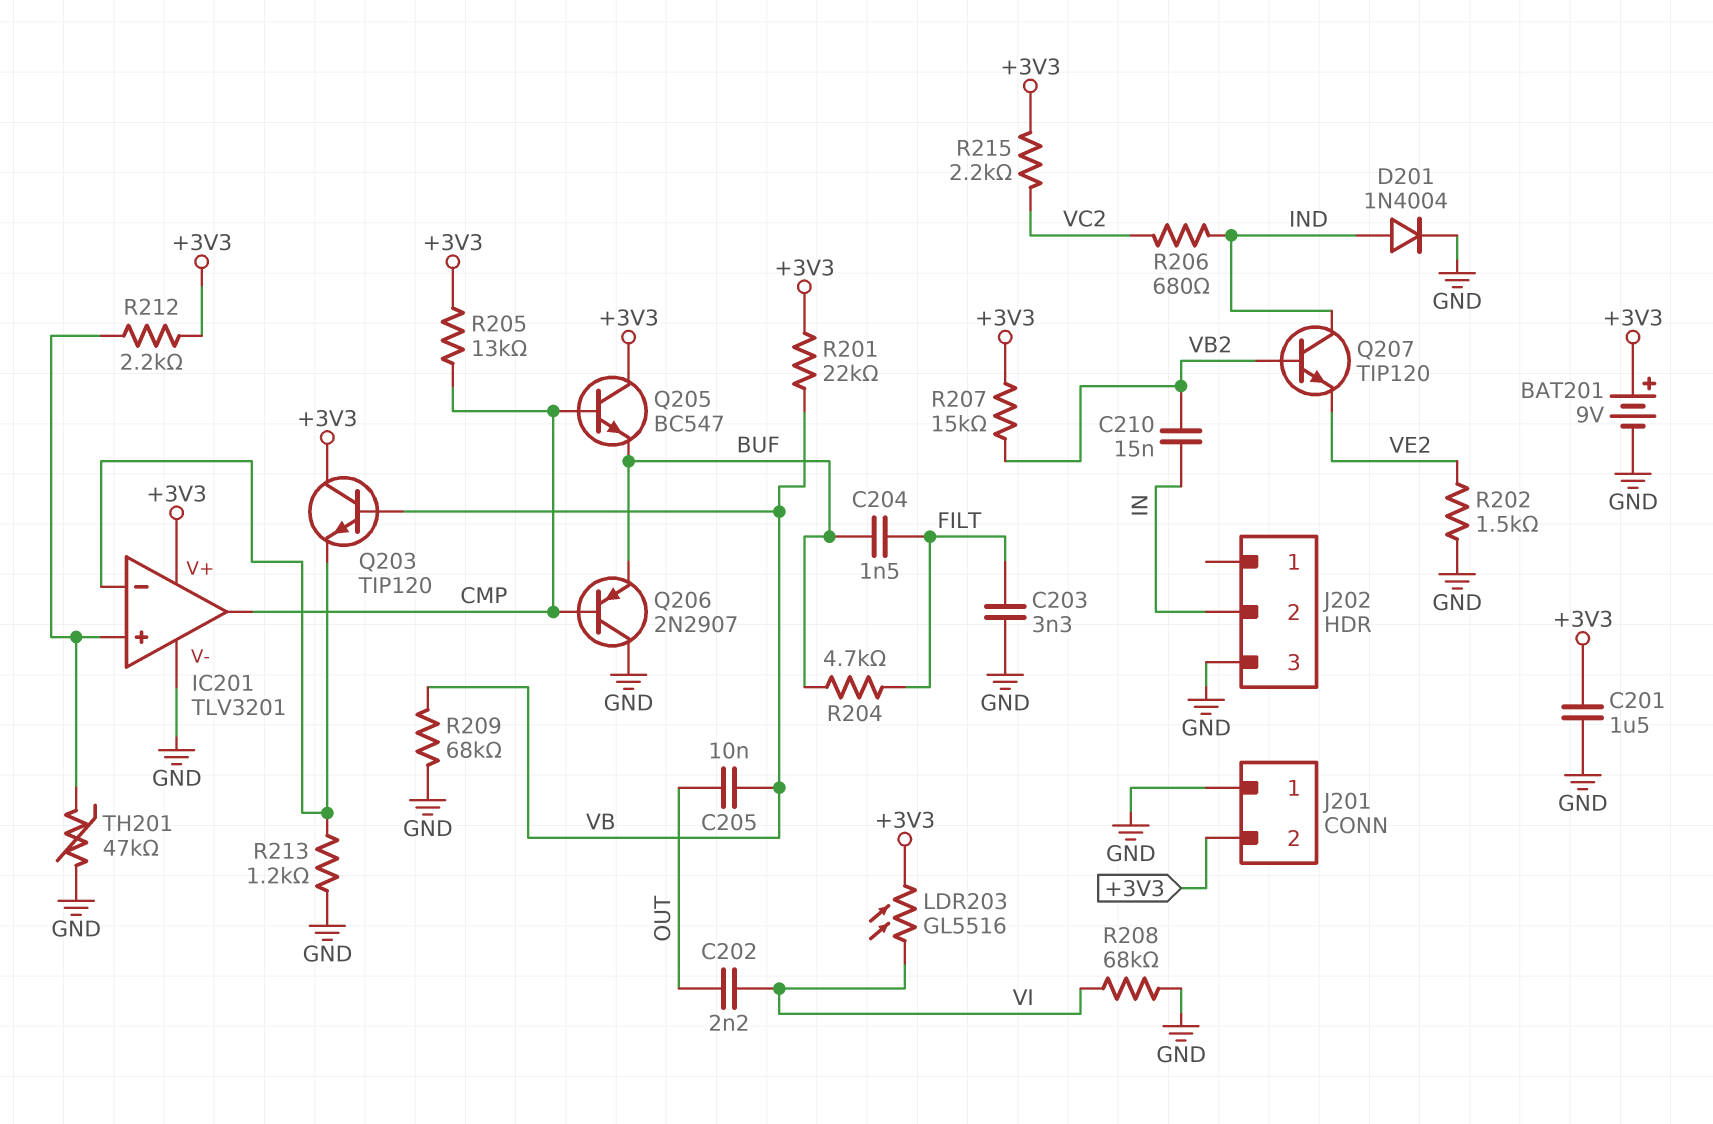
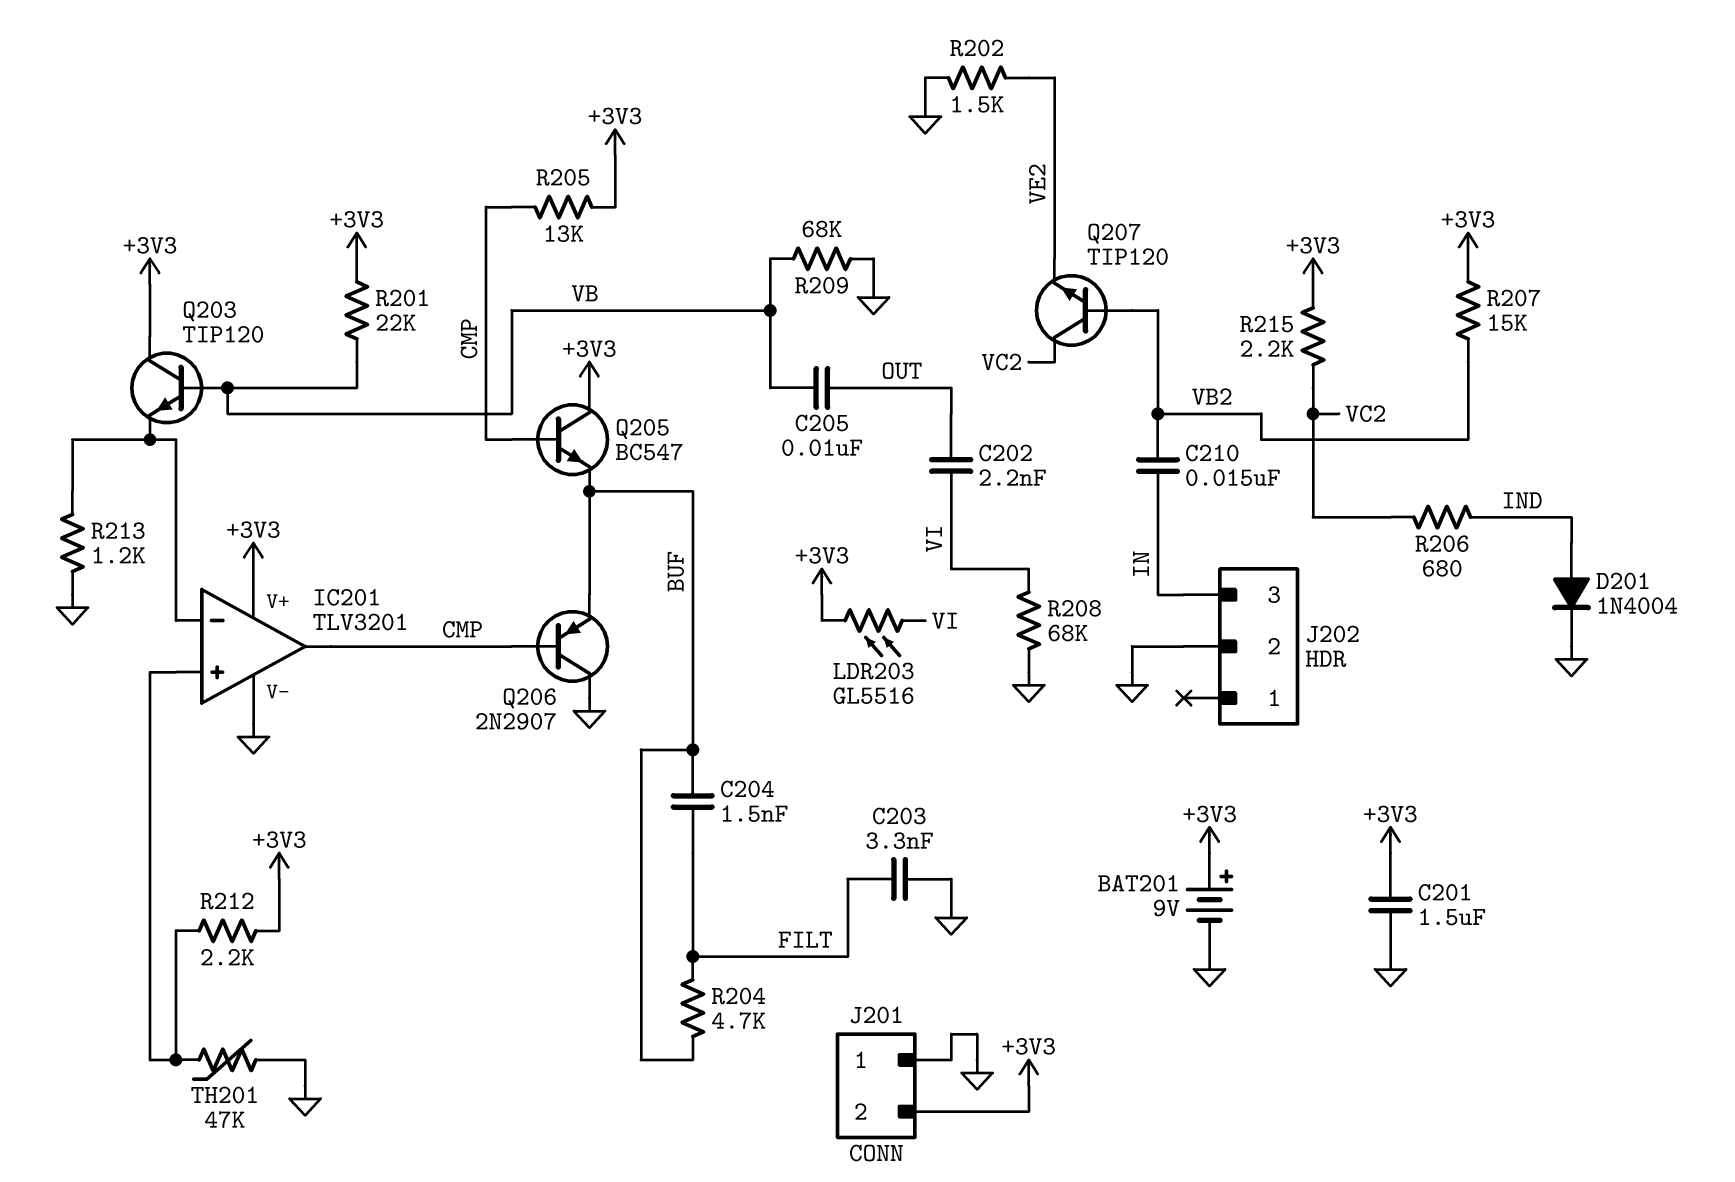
J202 pin 2: IN -> GND
J202 pin 3: GND -> IN
Q207: NPN TIP120 (B VB2, C IND, E VE2) -> NPN TIP120 (B VB2, C VC2, E VE2)

